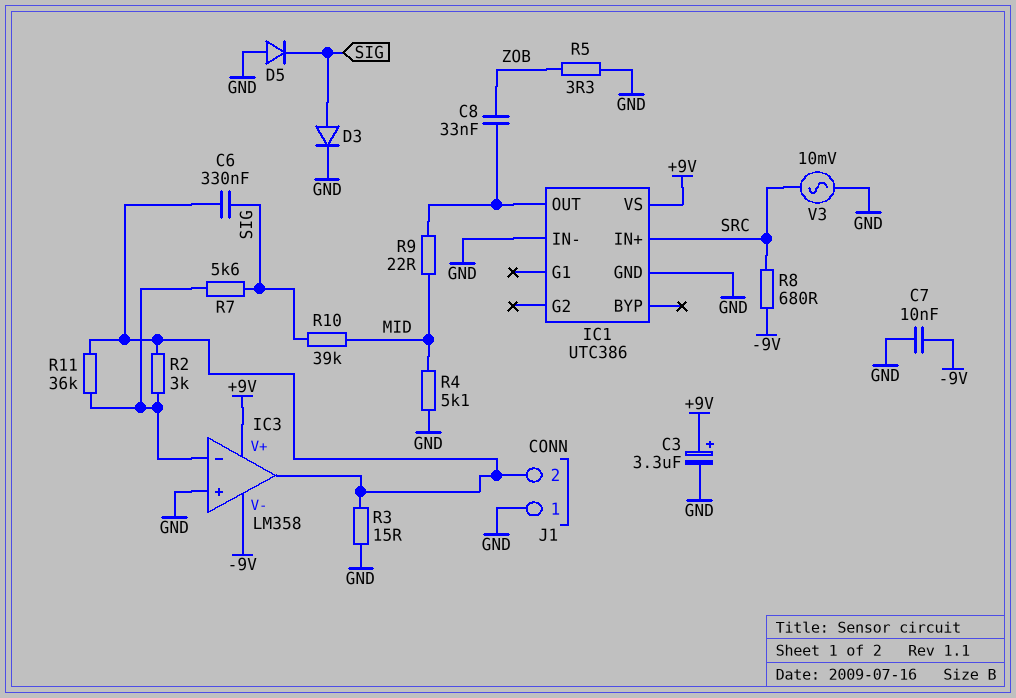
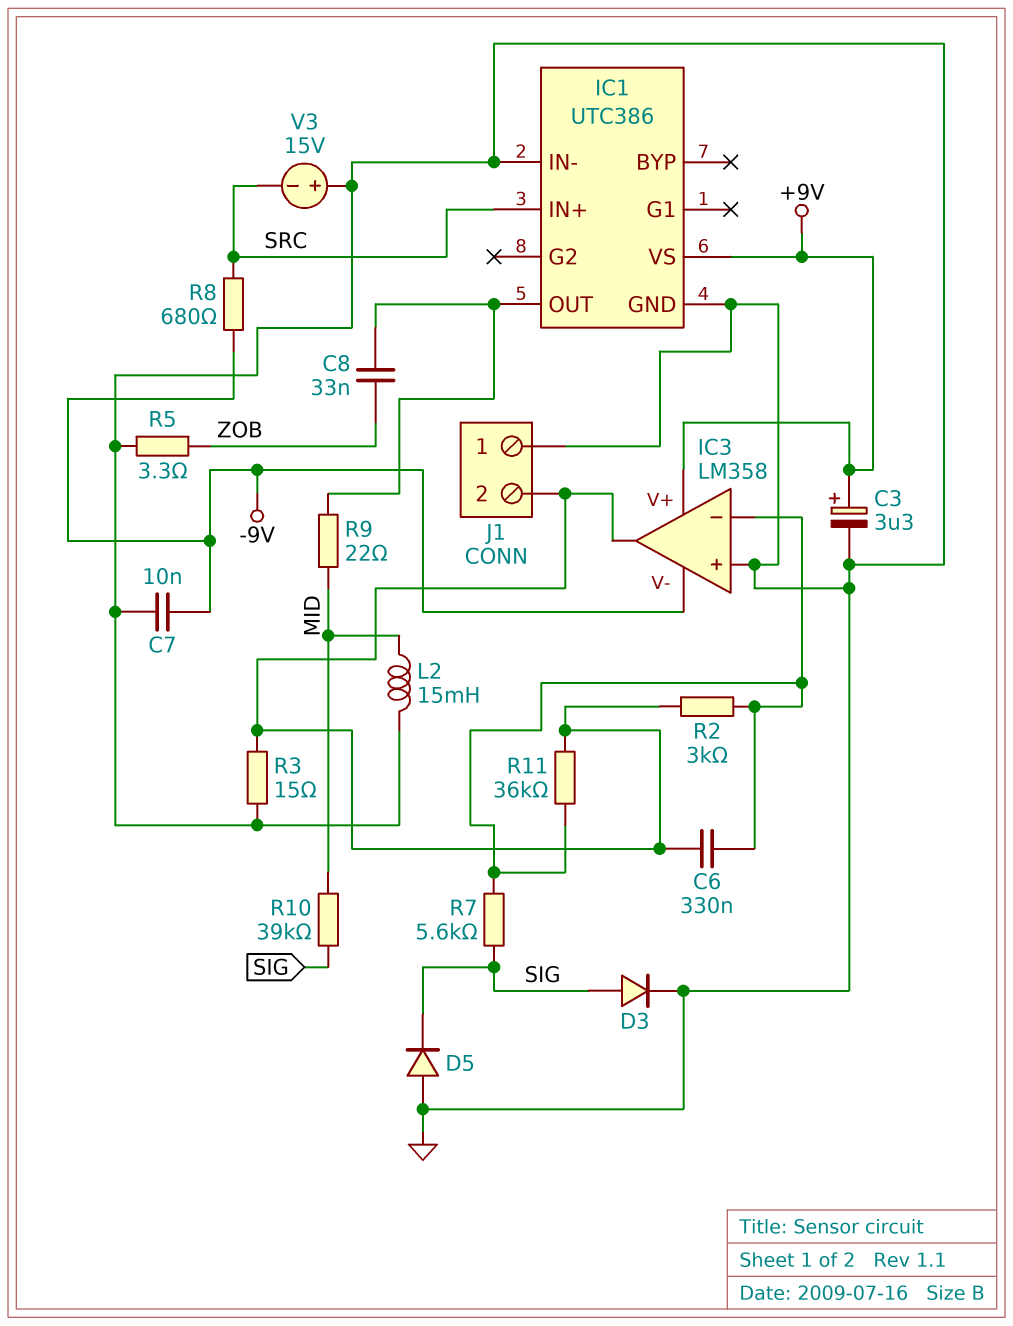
C6: 330nF (IC3/out, SIG) -> 330nF (IC3/in-, IC3/out)
L2: none -> 15mH (GND, MID)
R4: 5.1k (GND, MID) -> none
V3: AC 10mV (GND, SRC) -> 15V (plus GND, minus SRC)

